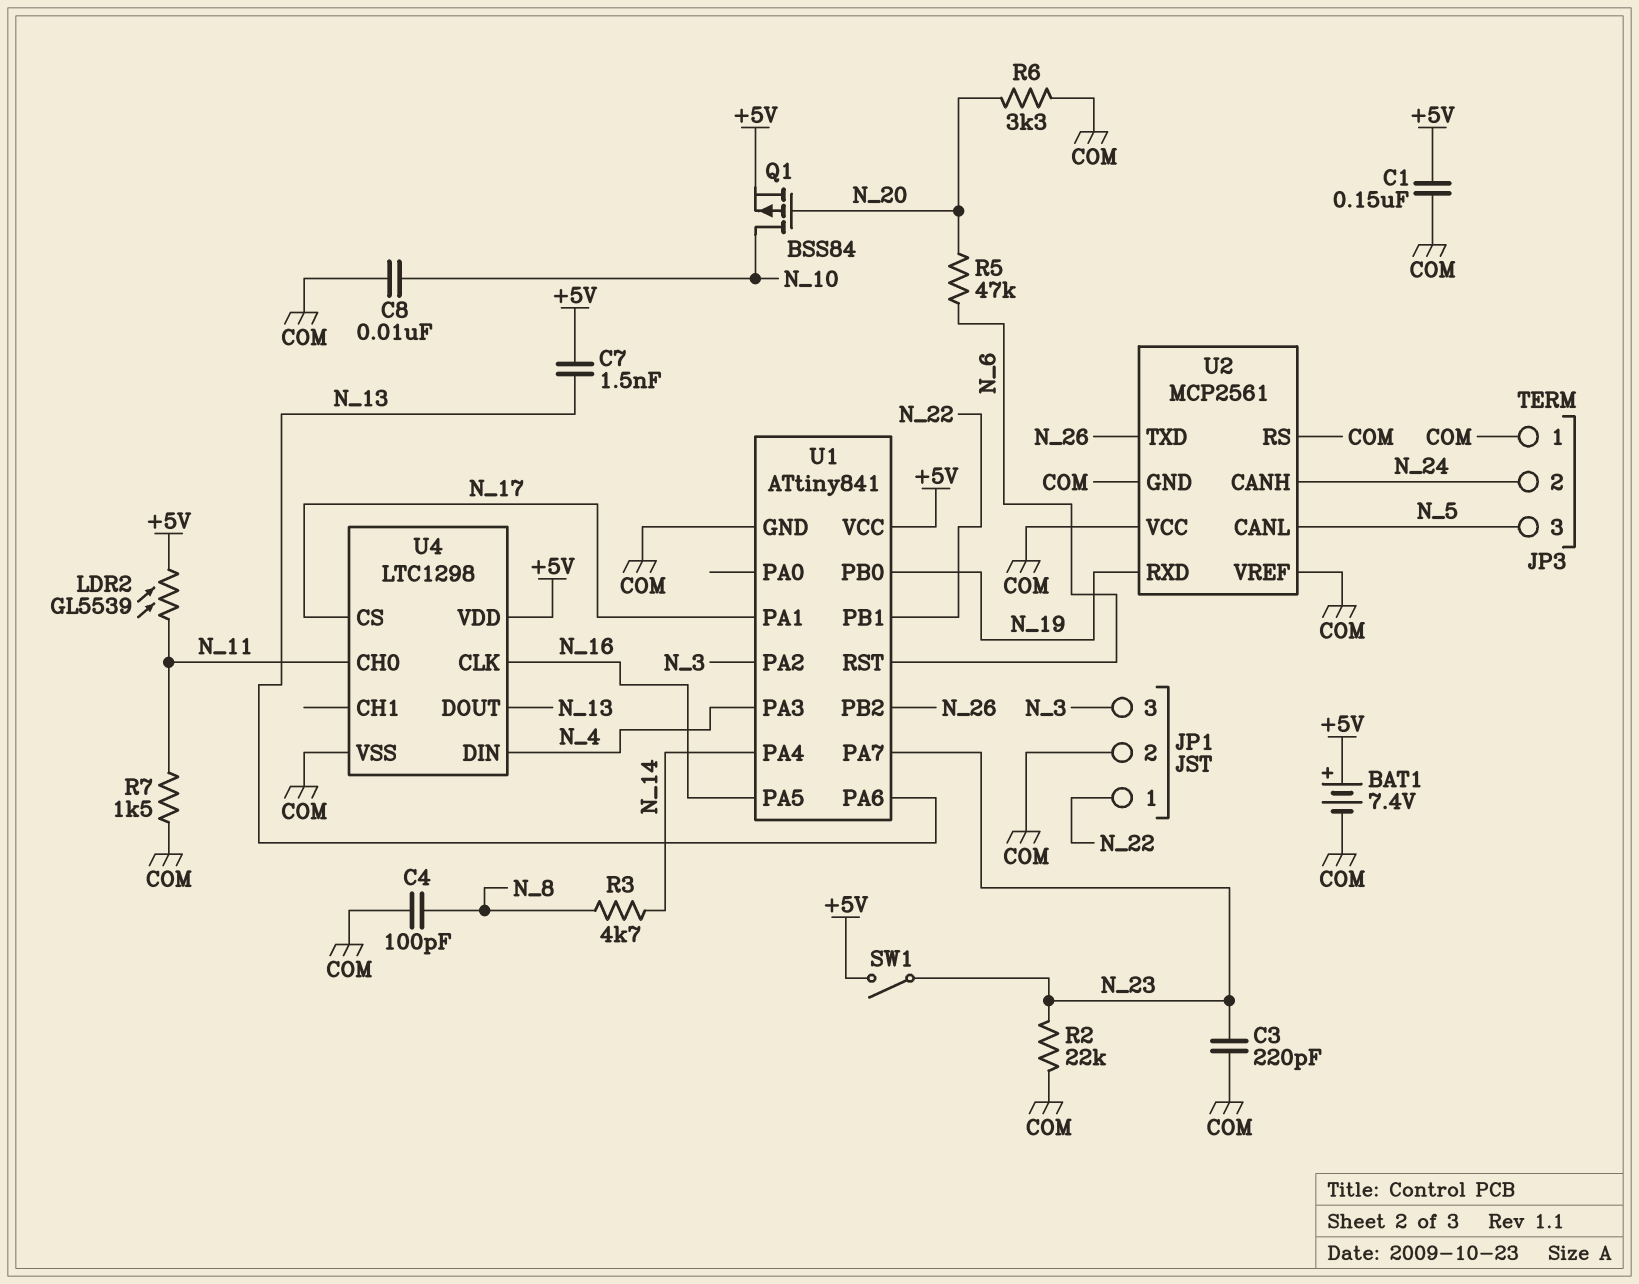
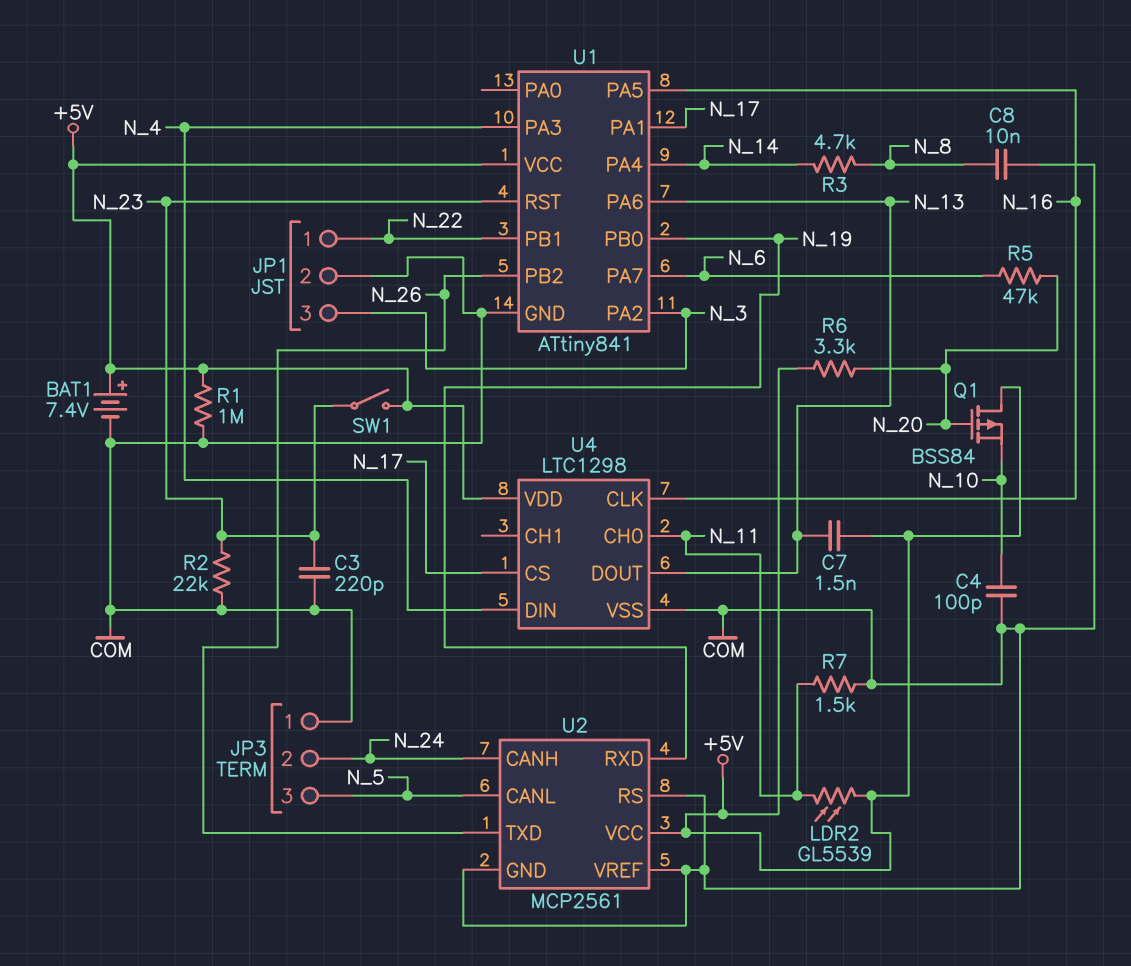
C1: 150nF (+5V, COM) -> none
C4: 100pF (COM, N_8) -> 100pF (COM, N_10)
C8: 10nF (COM, N_10) -> 10nF (COM, N_8)
Q1: PMOS BSS84 (G N_20, D N_10, S +5V) -> PMOS BSS84 (G N_20, D +5V, S N_10)
R1: none -> 1M (+5V, COM)
R6: 3.3k (COM, N_20) -> 3.3k (+5V, N_20)
U1 pin PA7: N_23 -> N_6
U1 pin RST: N_6 -> N_23
U2 pin VCC: COM -> +5V

